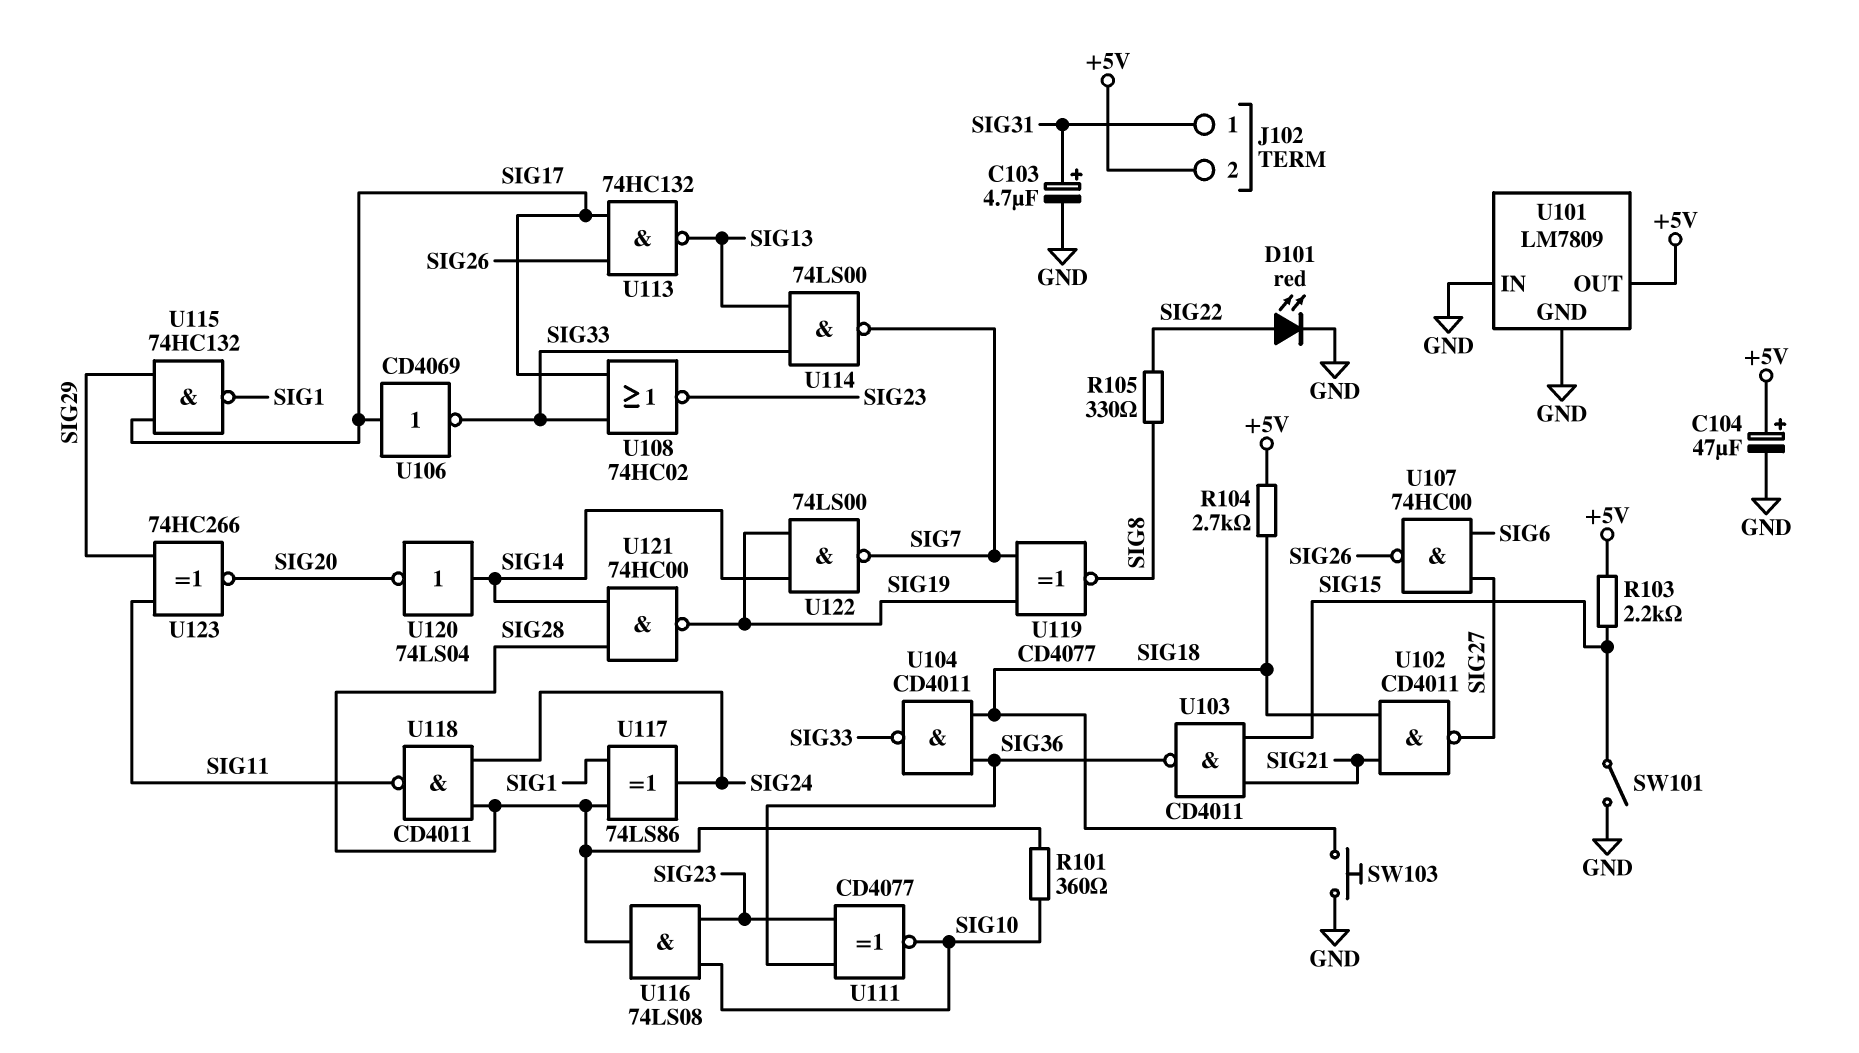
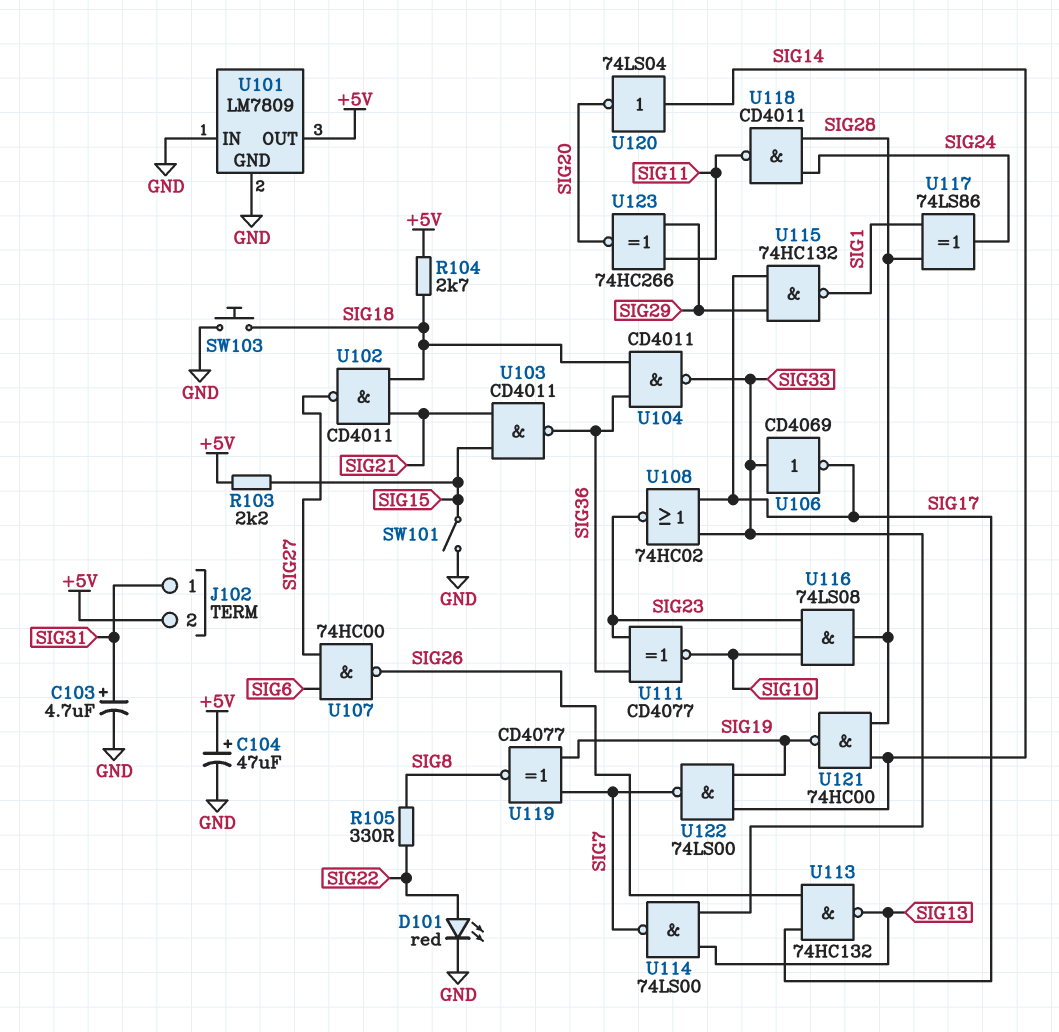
R101: 360 (SIG10, SIG28) -> none
U106: NOT CD4069 (in SIG17, out SIG33) -> NOT CD4069 (in SIG33, out SIG17)

